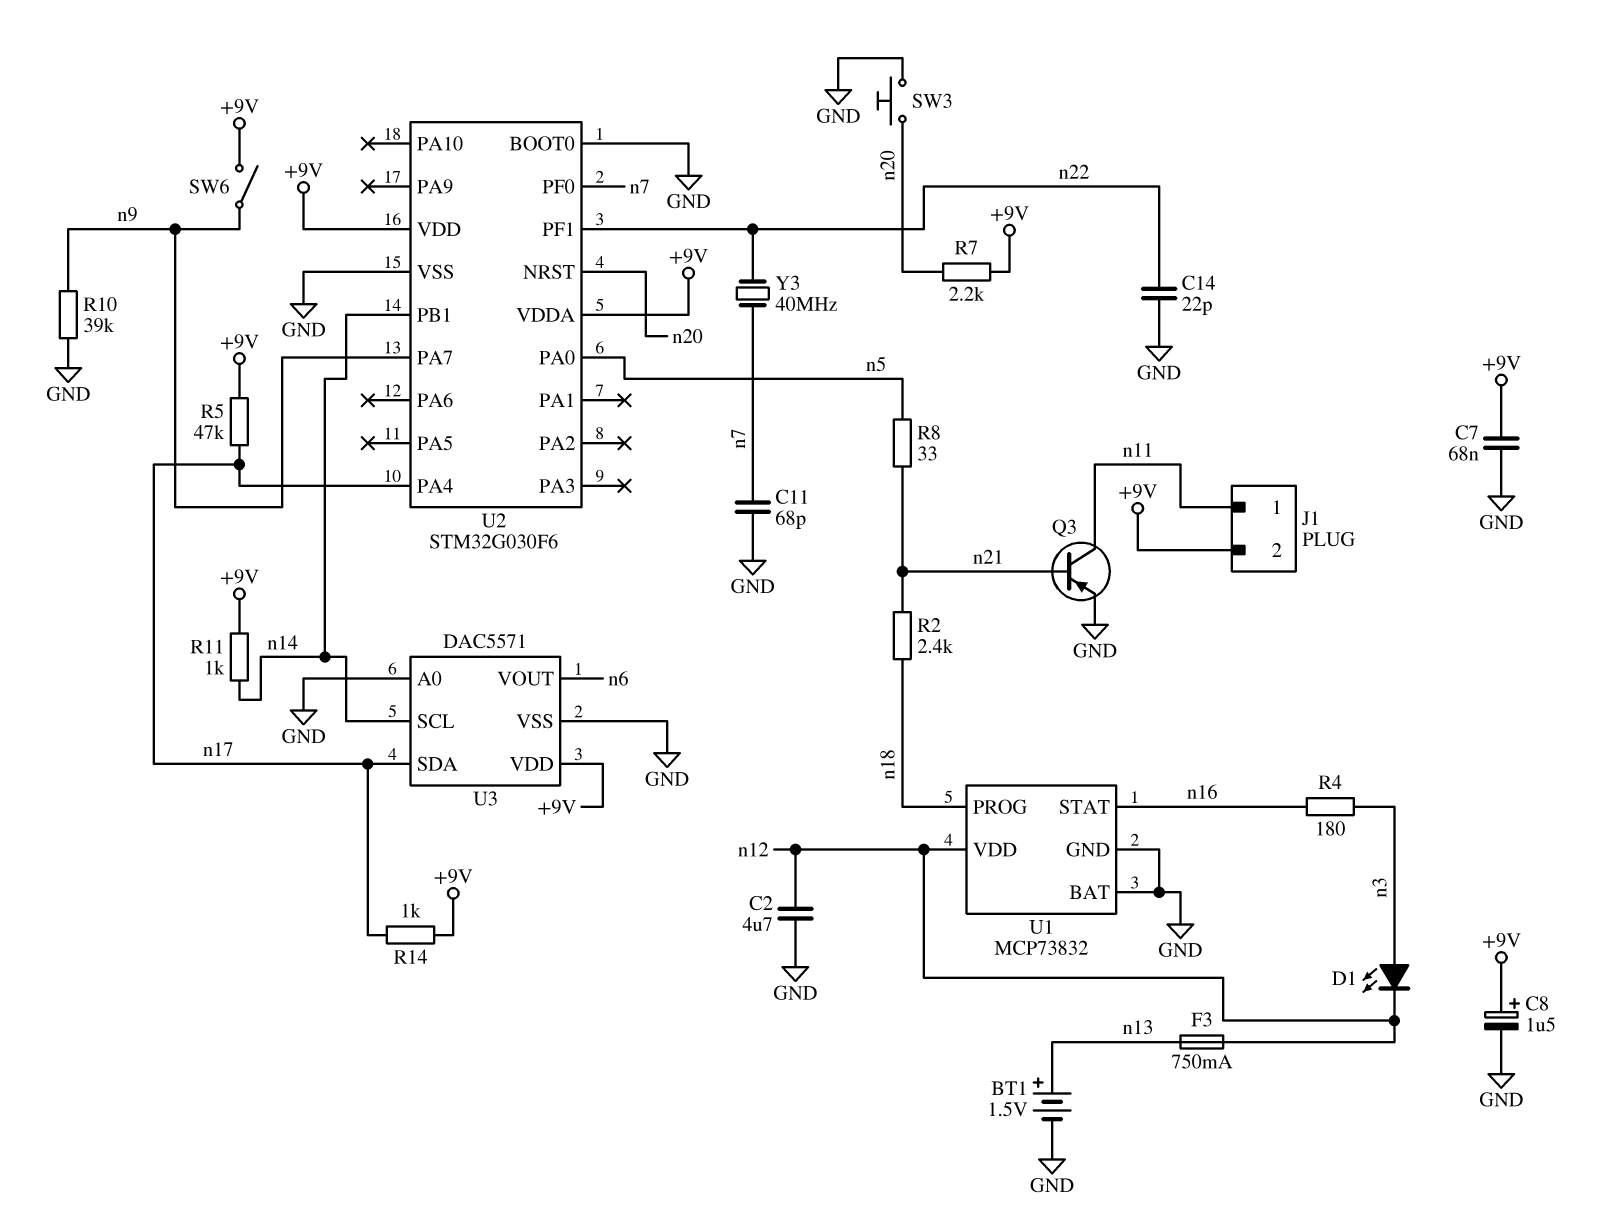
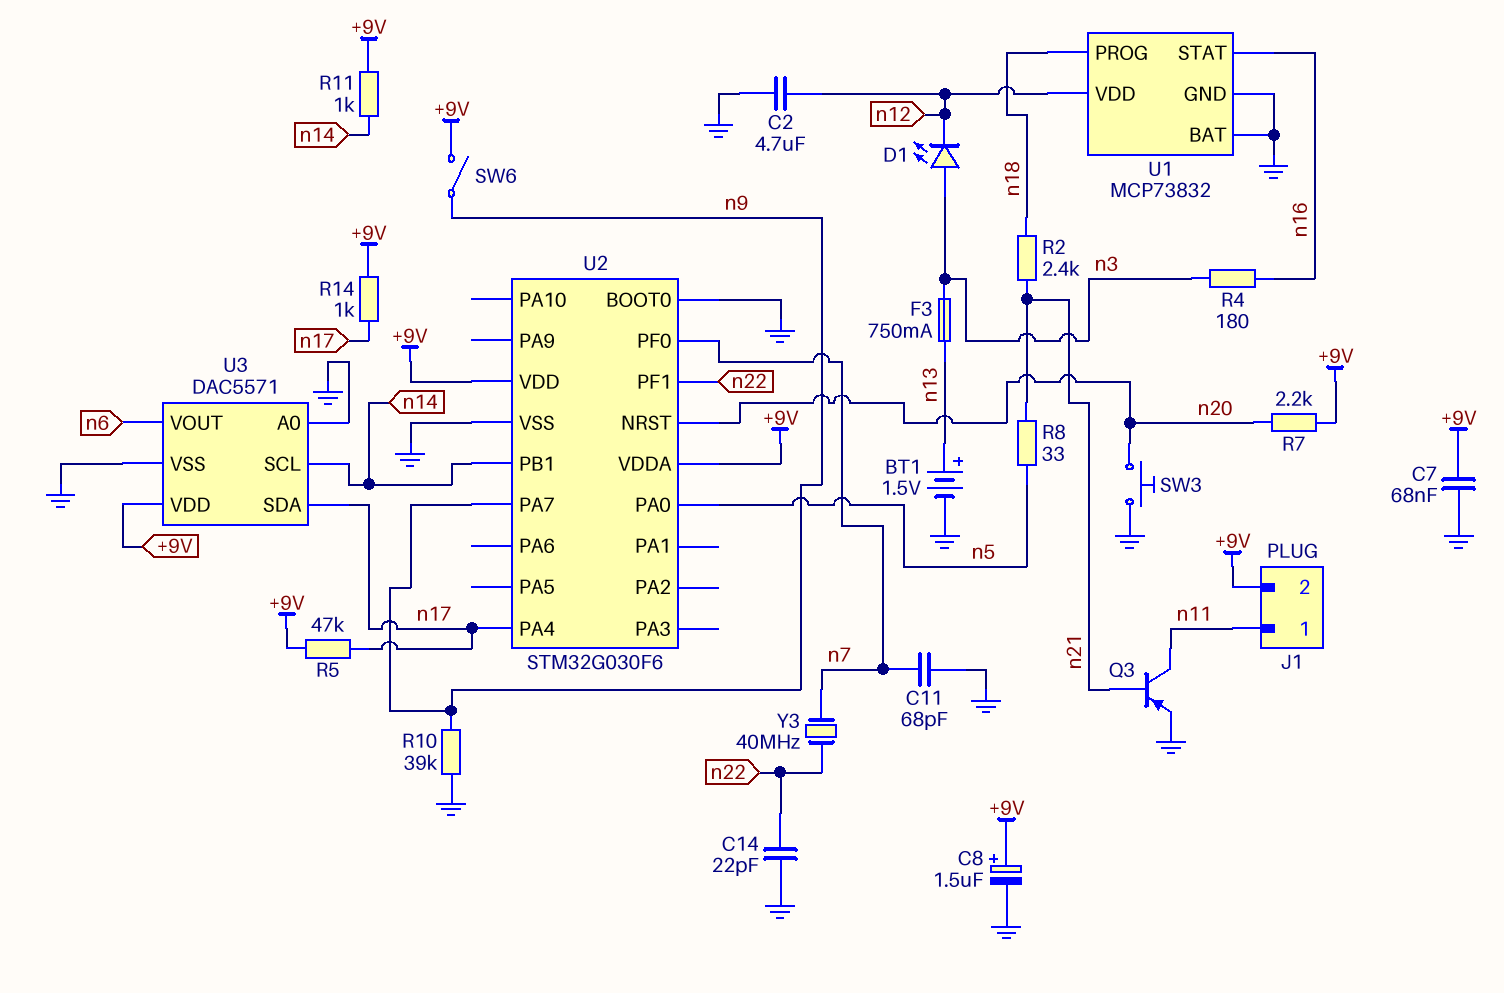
F3: 750mA (n12, n13) -> 750mA (n3, n13)

